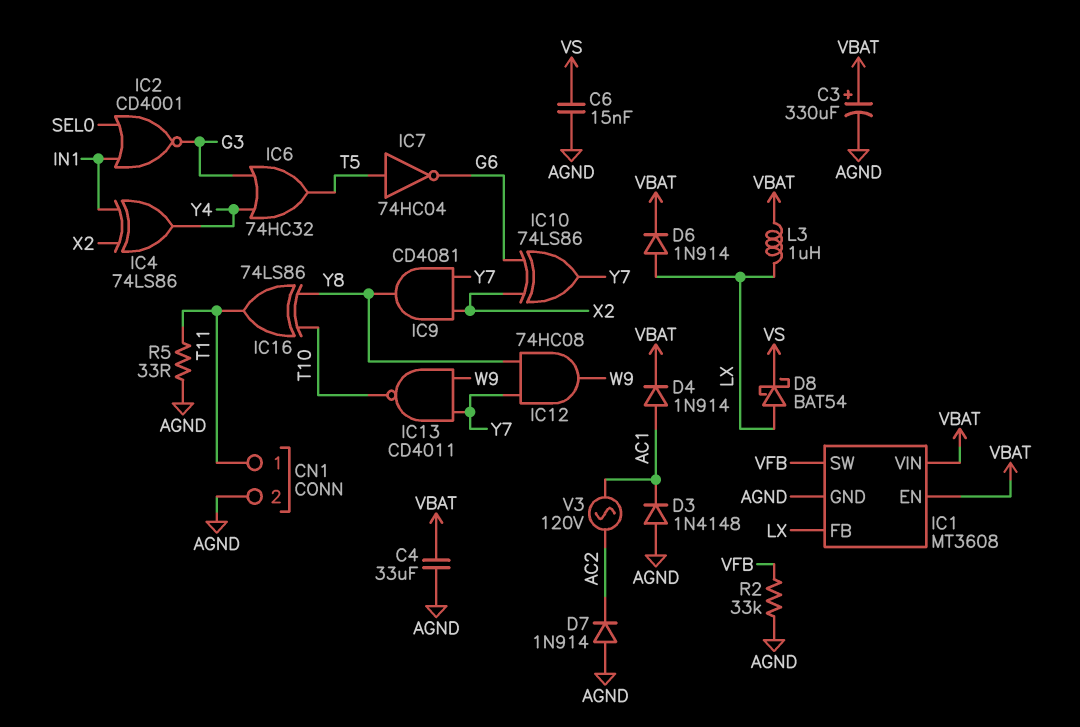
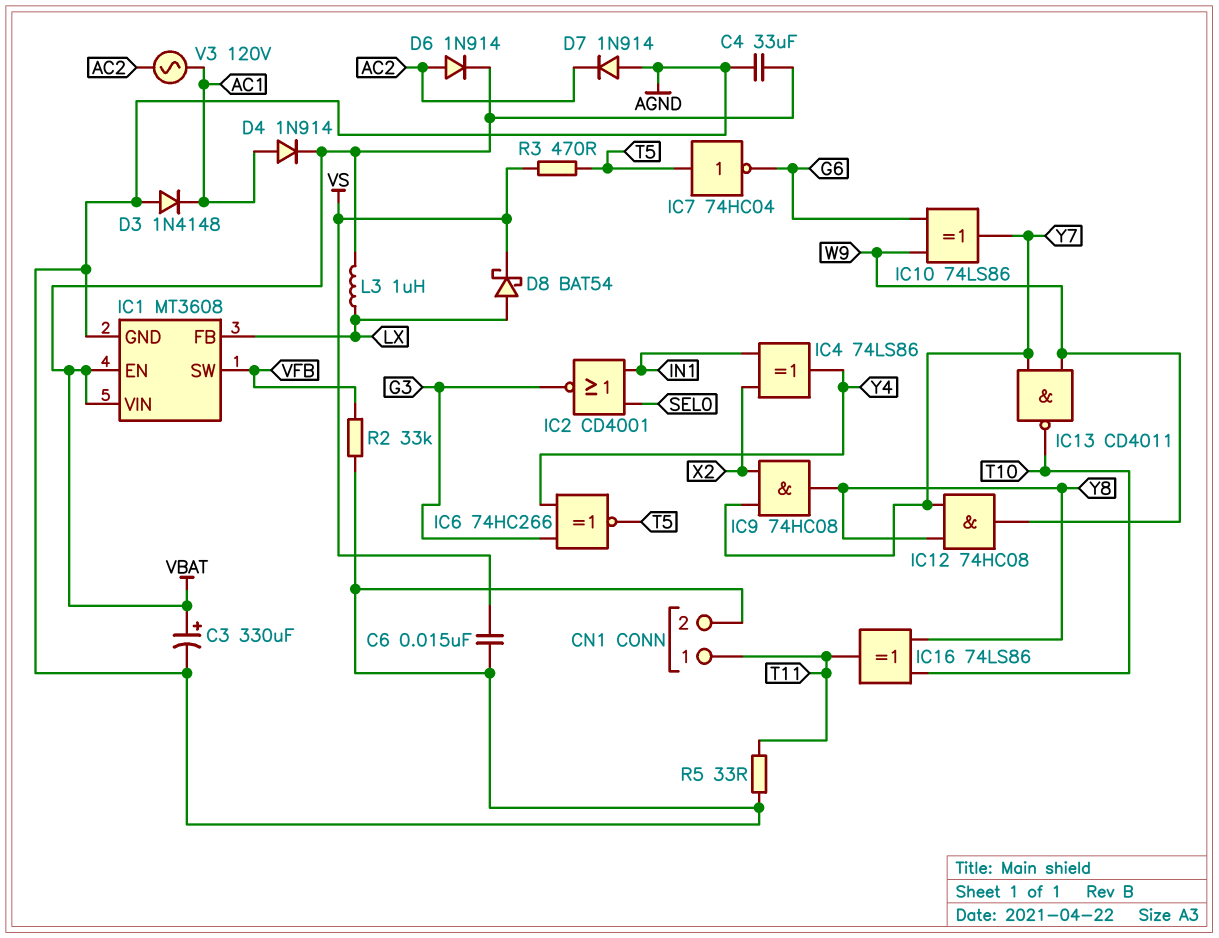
D6: diode 1N914 (A LX, K VBAT) -> diode 1N914 (A AC2, K VBAT)
IC6: OR 74HC32 (in G3, in Y4, out T5) -> XNOR 74HC266 (in G3, in Y4, out T5)
IC9: AND CD4081 (in X2, in Y7, out Y8) -> AND 74HC08 (in X2, in Y7, out Y8)
IC10: XOR 74LS86 (in G6, in X2, out Y7) -> XOR 74LS86 (in G6, in W9, out Y7)
R3: none -> 470 (T5, VS)

